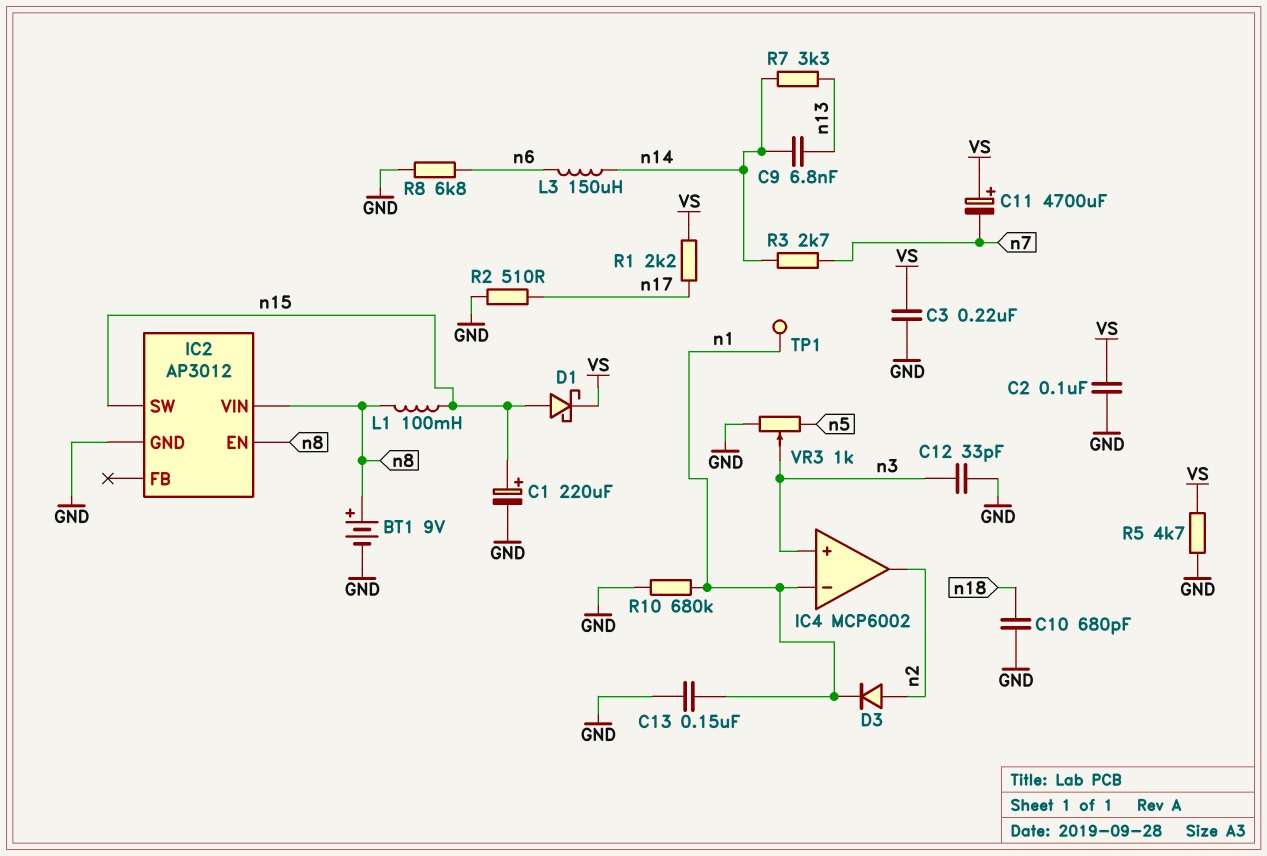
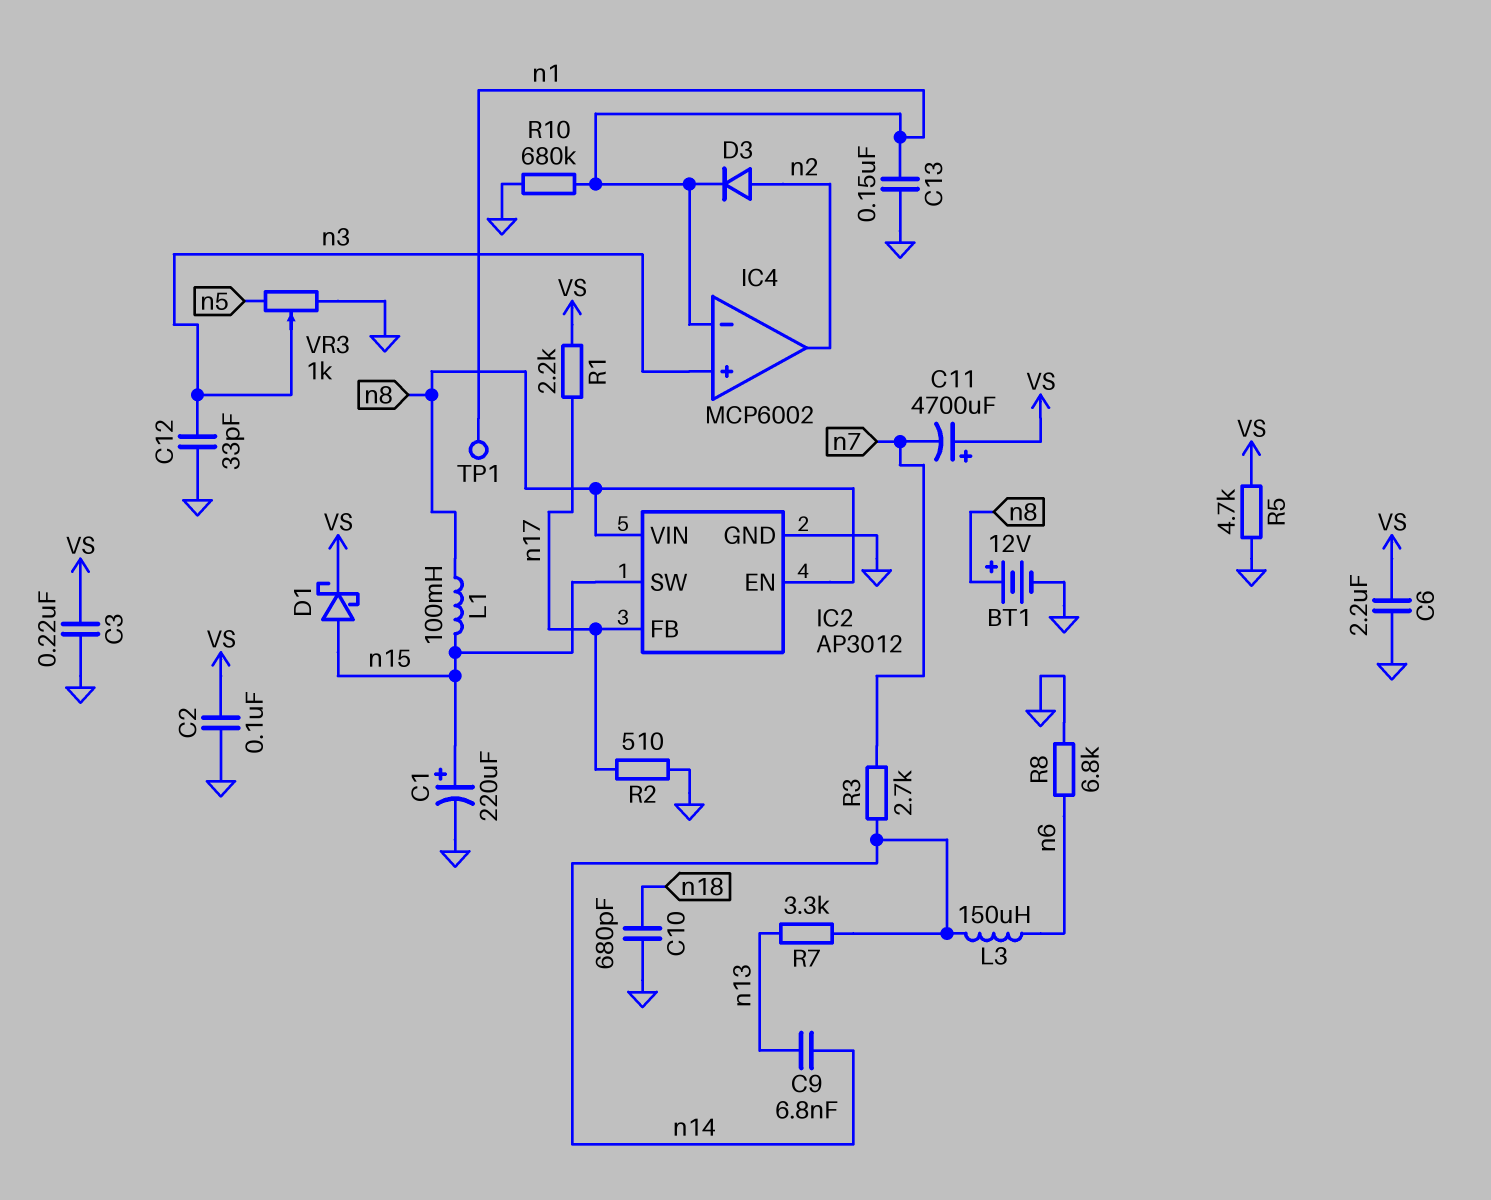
BT1: 9V (plus n8, minus GND) -> 12V (plus n8, minus GND)
C6: none -> 2.2uF (GND, VS)
IC2 pin FB: none -> n17

